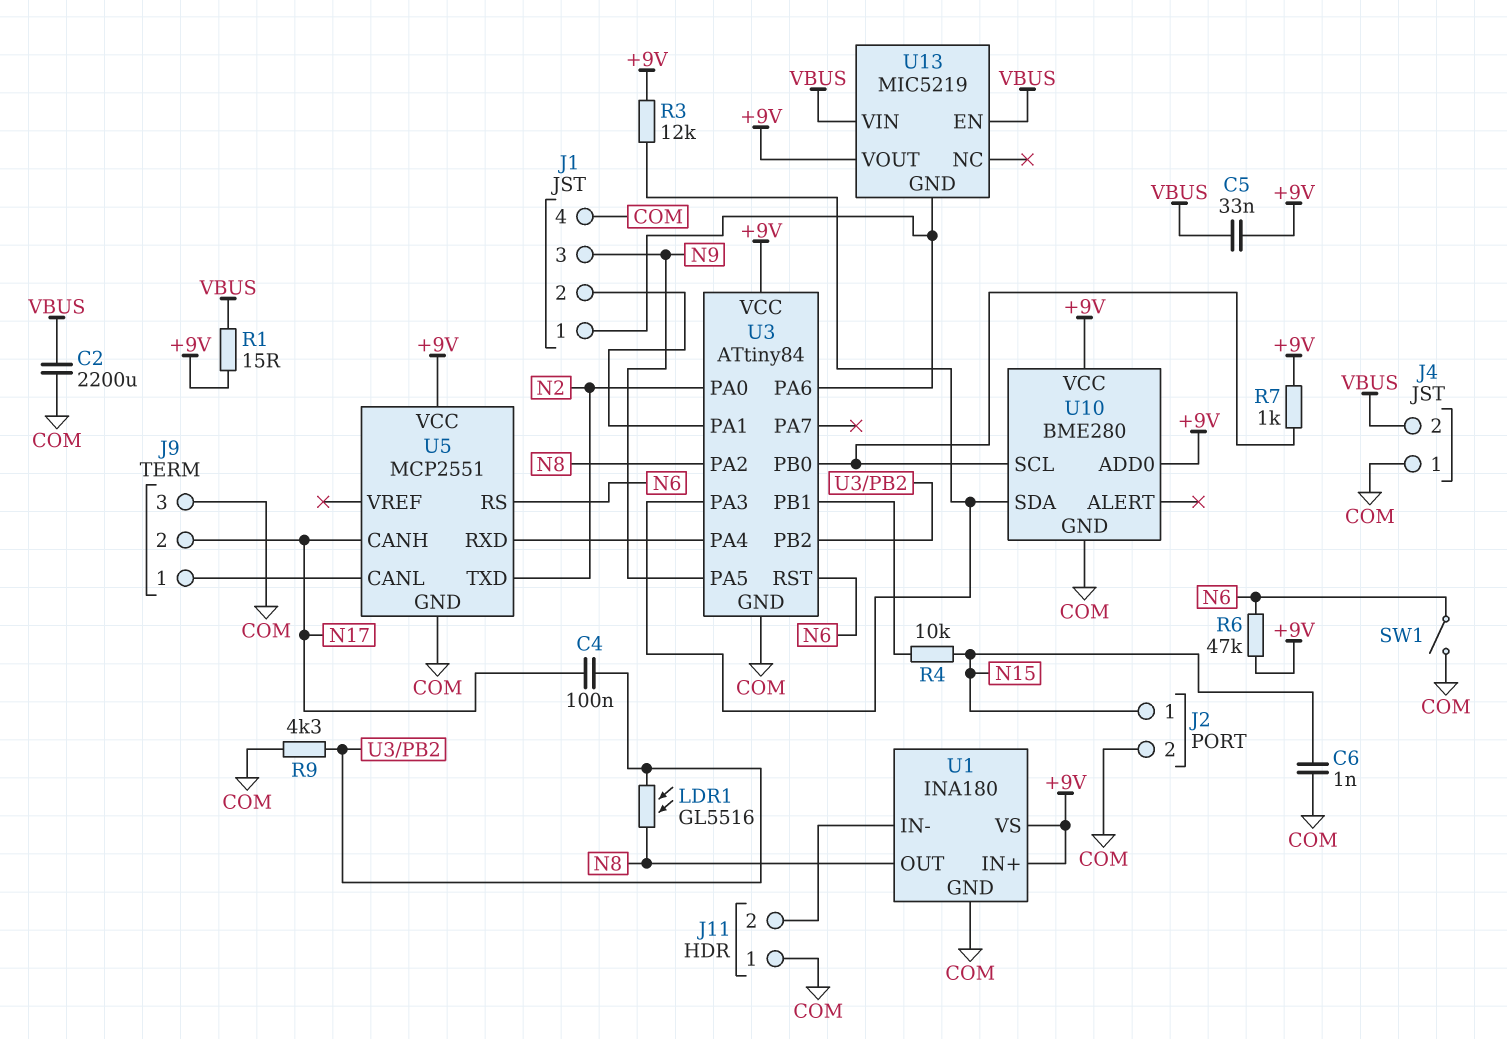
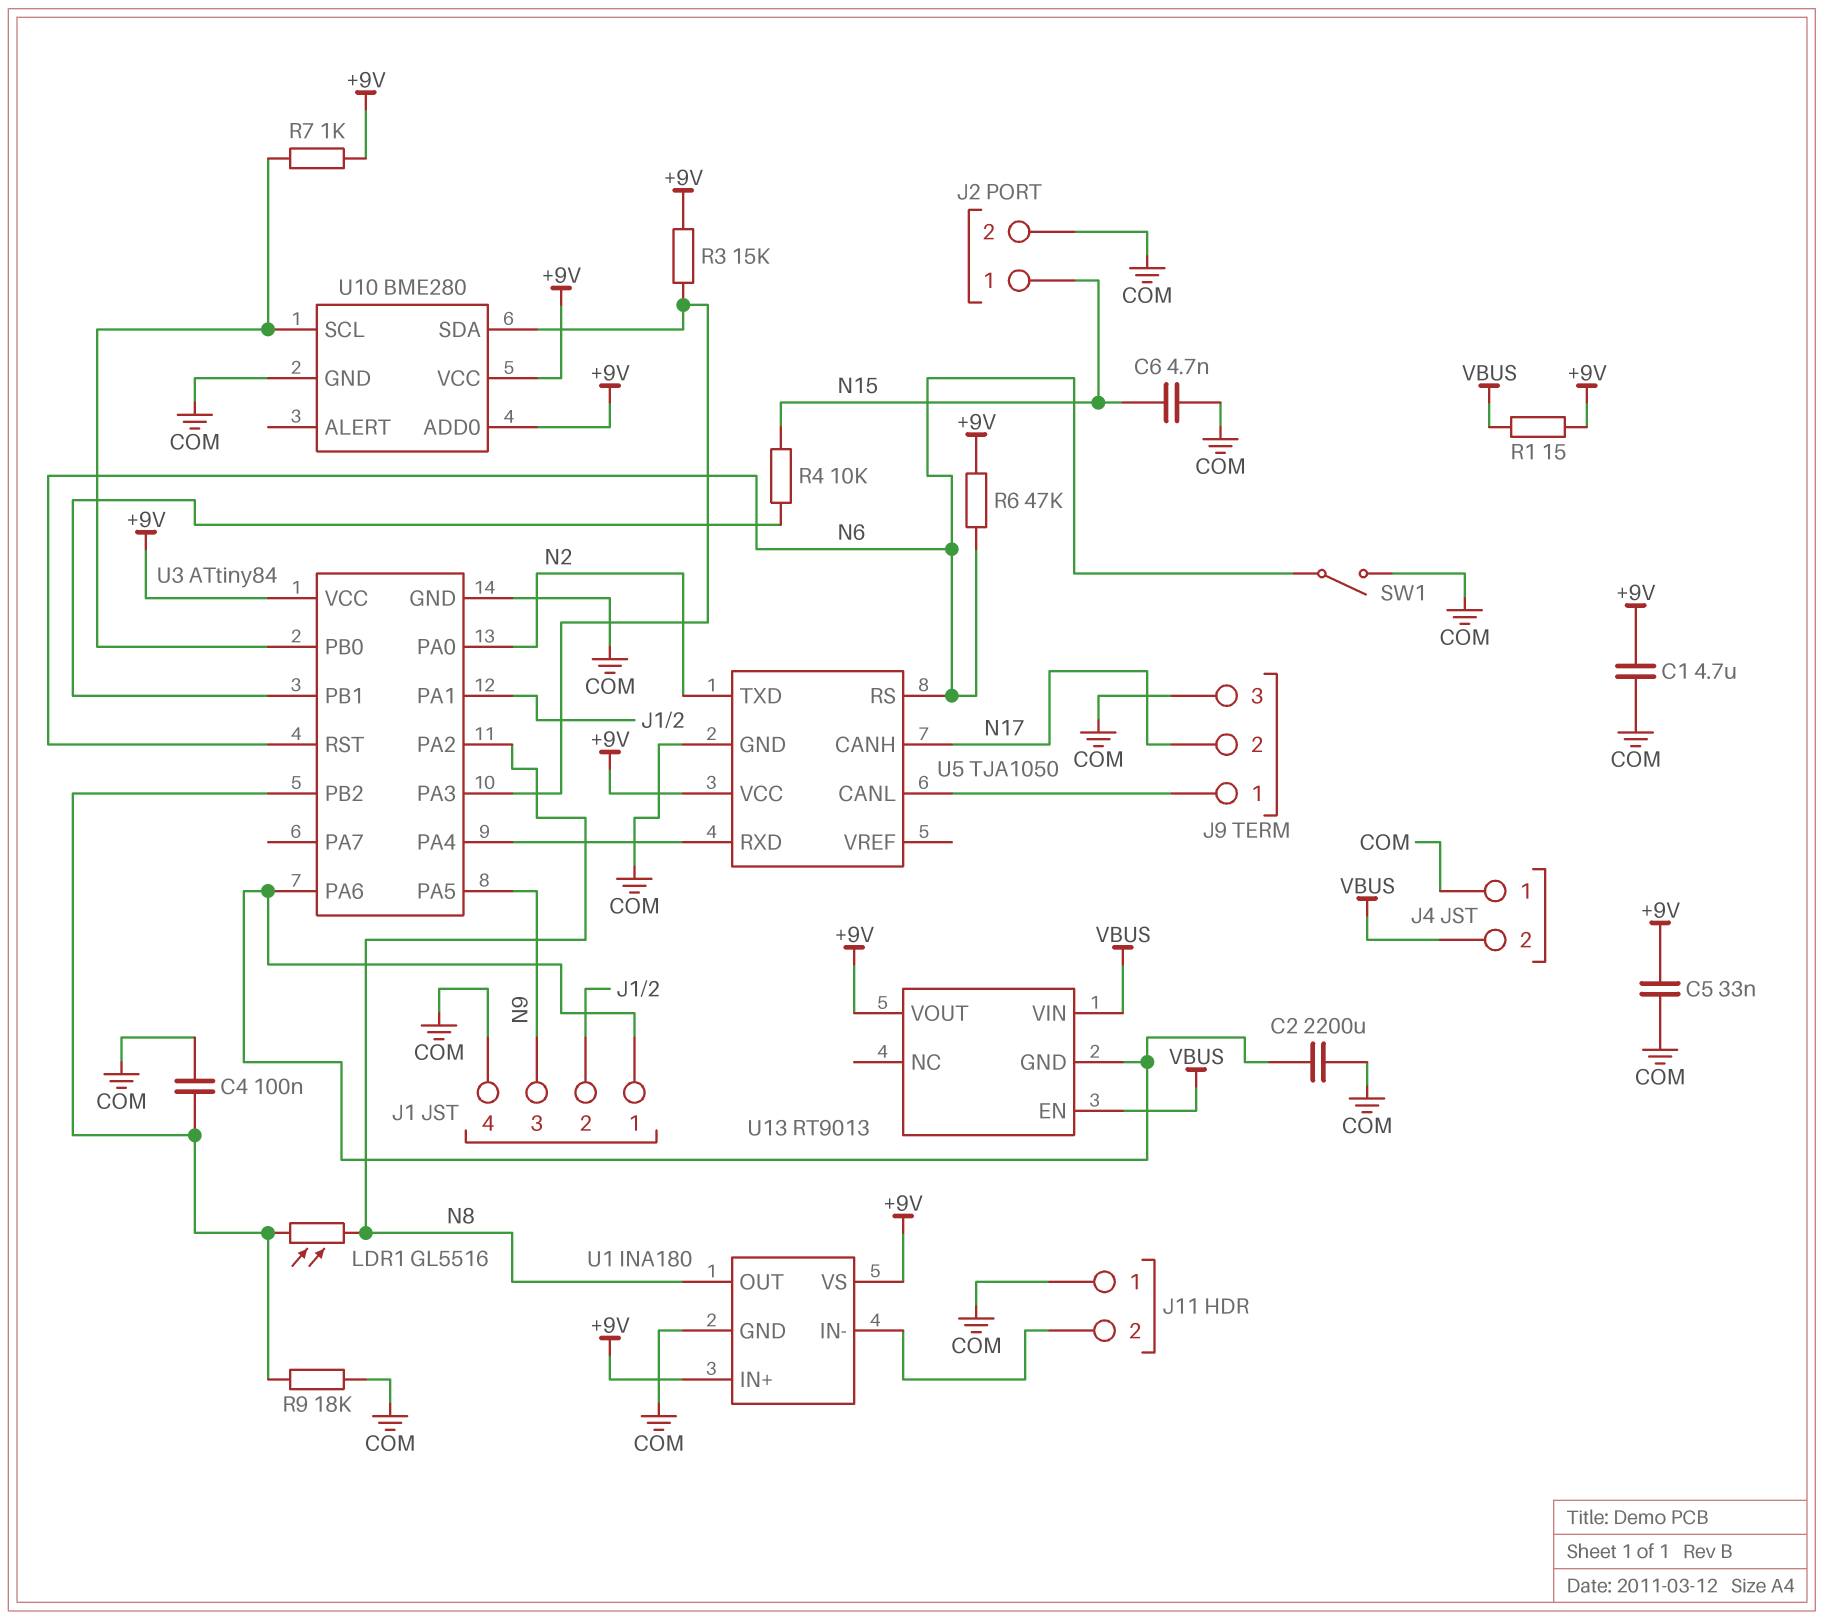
C1: none -> 4.7uF (+9V, COM)
C2: 2200uF (COM, VBUS) -> 2200uF (COM, J1/1)
C4: 100nF (N17, U3/PB2) -> 100nF (COM, U3/PB2)
C5: 33nF (+9V, VBUS) -> 33nF (+9V, COM)
C6: 1nF (COM, N15) -> 4.7nF (COM, N15)
R3: 12k (+9V, U3/PA3) -> 15k (+9V, U3/PA3)
R9: 4.3k (COM, U3/PB2) -> 18k (COM, U3/PB2)
U5: MCP2551 -> TJA1050
U13: MIC5219 -> RT9013

